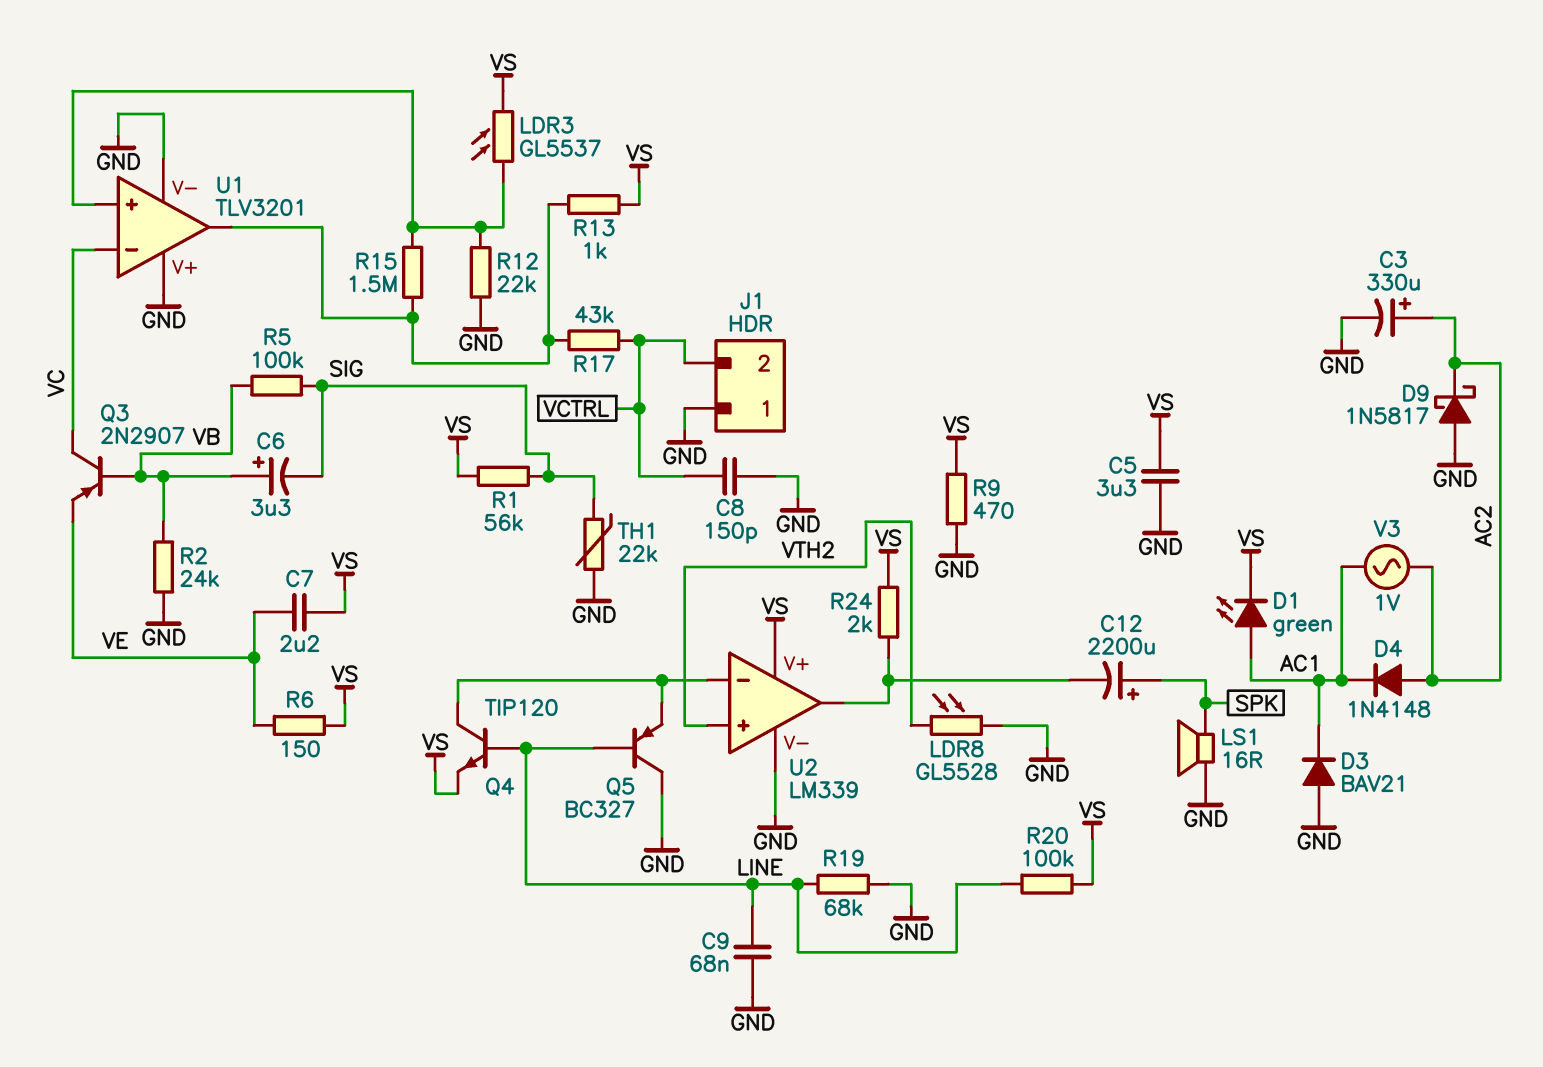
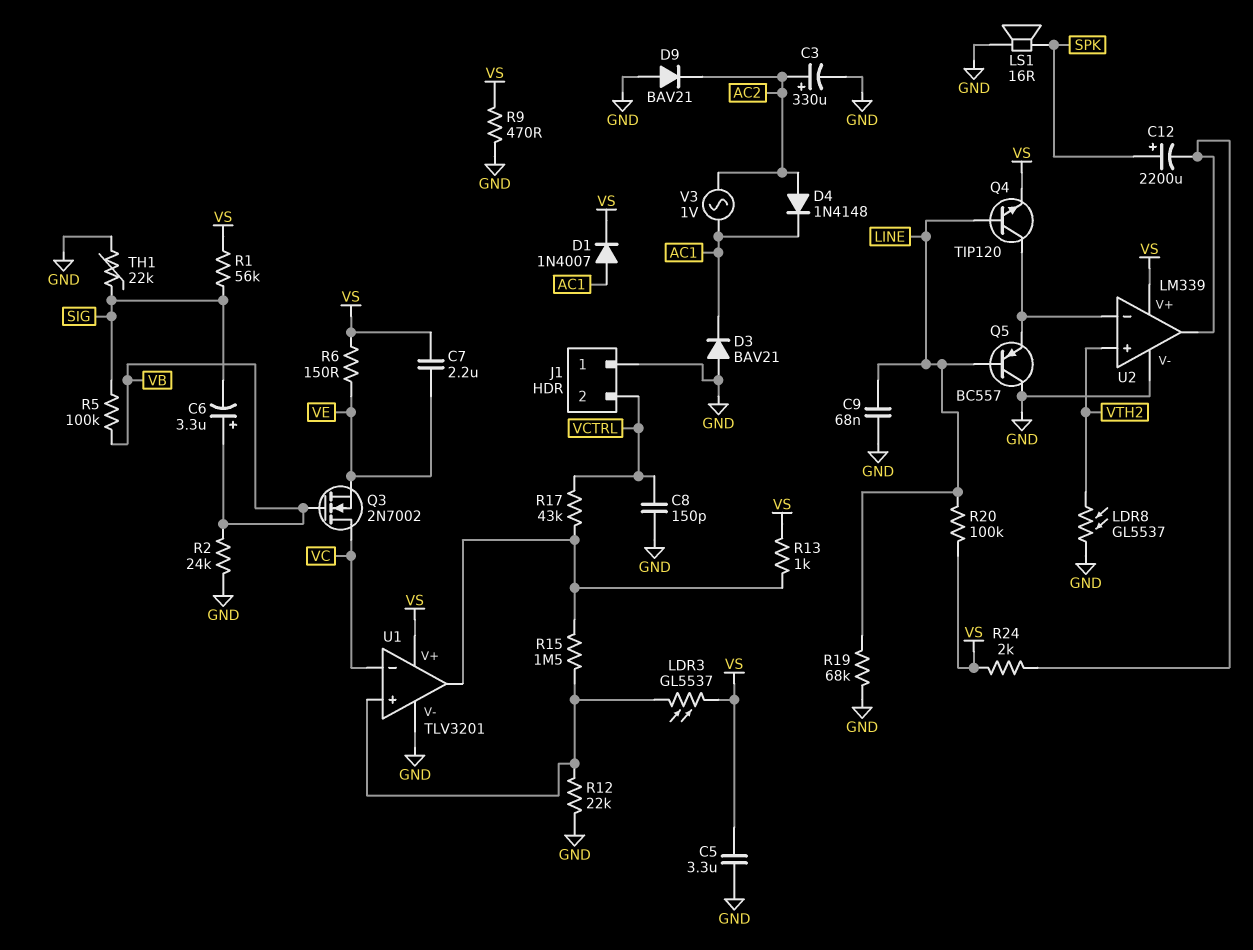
D1: LED green (A AC1, K VS) -> diode 1N4007 (A AC1, K VS)
D9: schottky 1N5817 (A GND, K AC2) -> diode BAV21 (A GND, K AC2)
LDR8: GL5528 (GND, VTH2) -> GL5537 (GND, VTH2)
Q3: PNP 2N2907 (B VB, C VC, E VE) -> NMOS 2N7002 (G VB, D VC, S VE)
Q5: PNP BC327 (B LINE, C GND, E U2/in-) -> PNP BC557 (B LINE, C GND, E U2/in-)
U1 pin V+: GND -> VS

